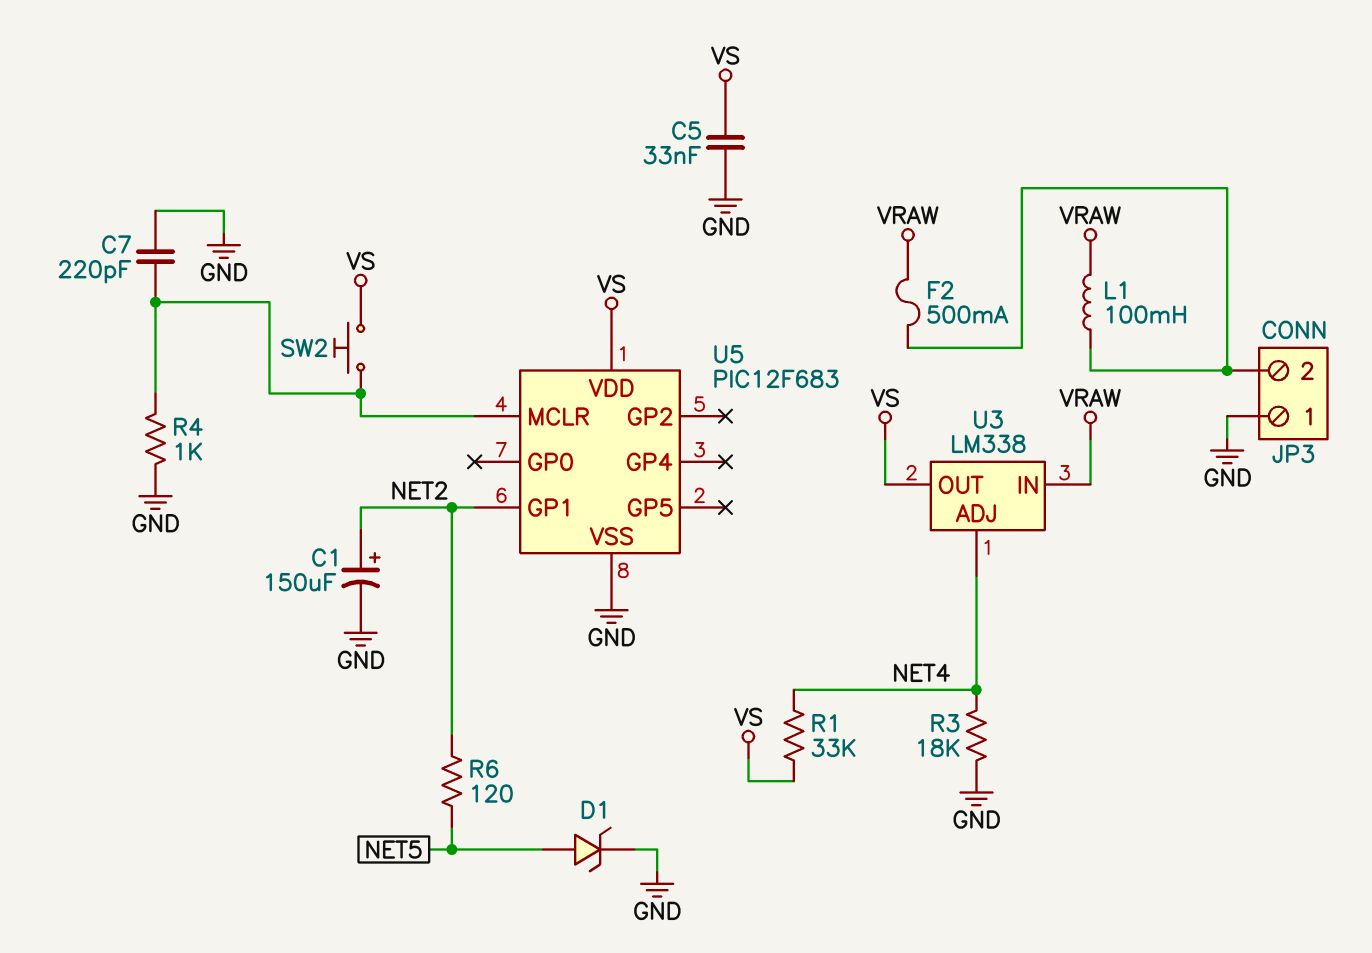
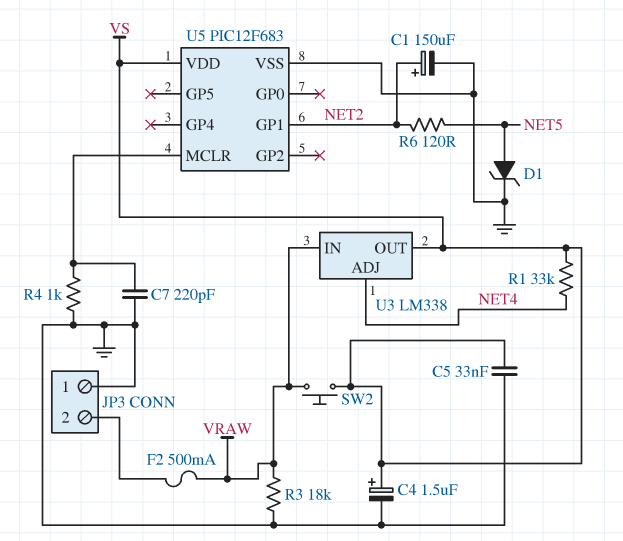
C4: none -> 1.5uF (plus VS, minus GND)
L1: 100mH (JP3/2, VRAW) -> none
R3: 18k (GND, NET4) -> 18k (GND, VRAW)
SW2: button (U5/MCLR, VS) -> button (VRAW, VS)

